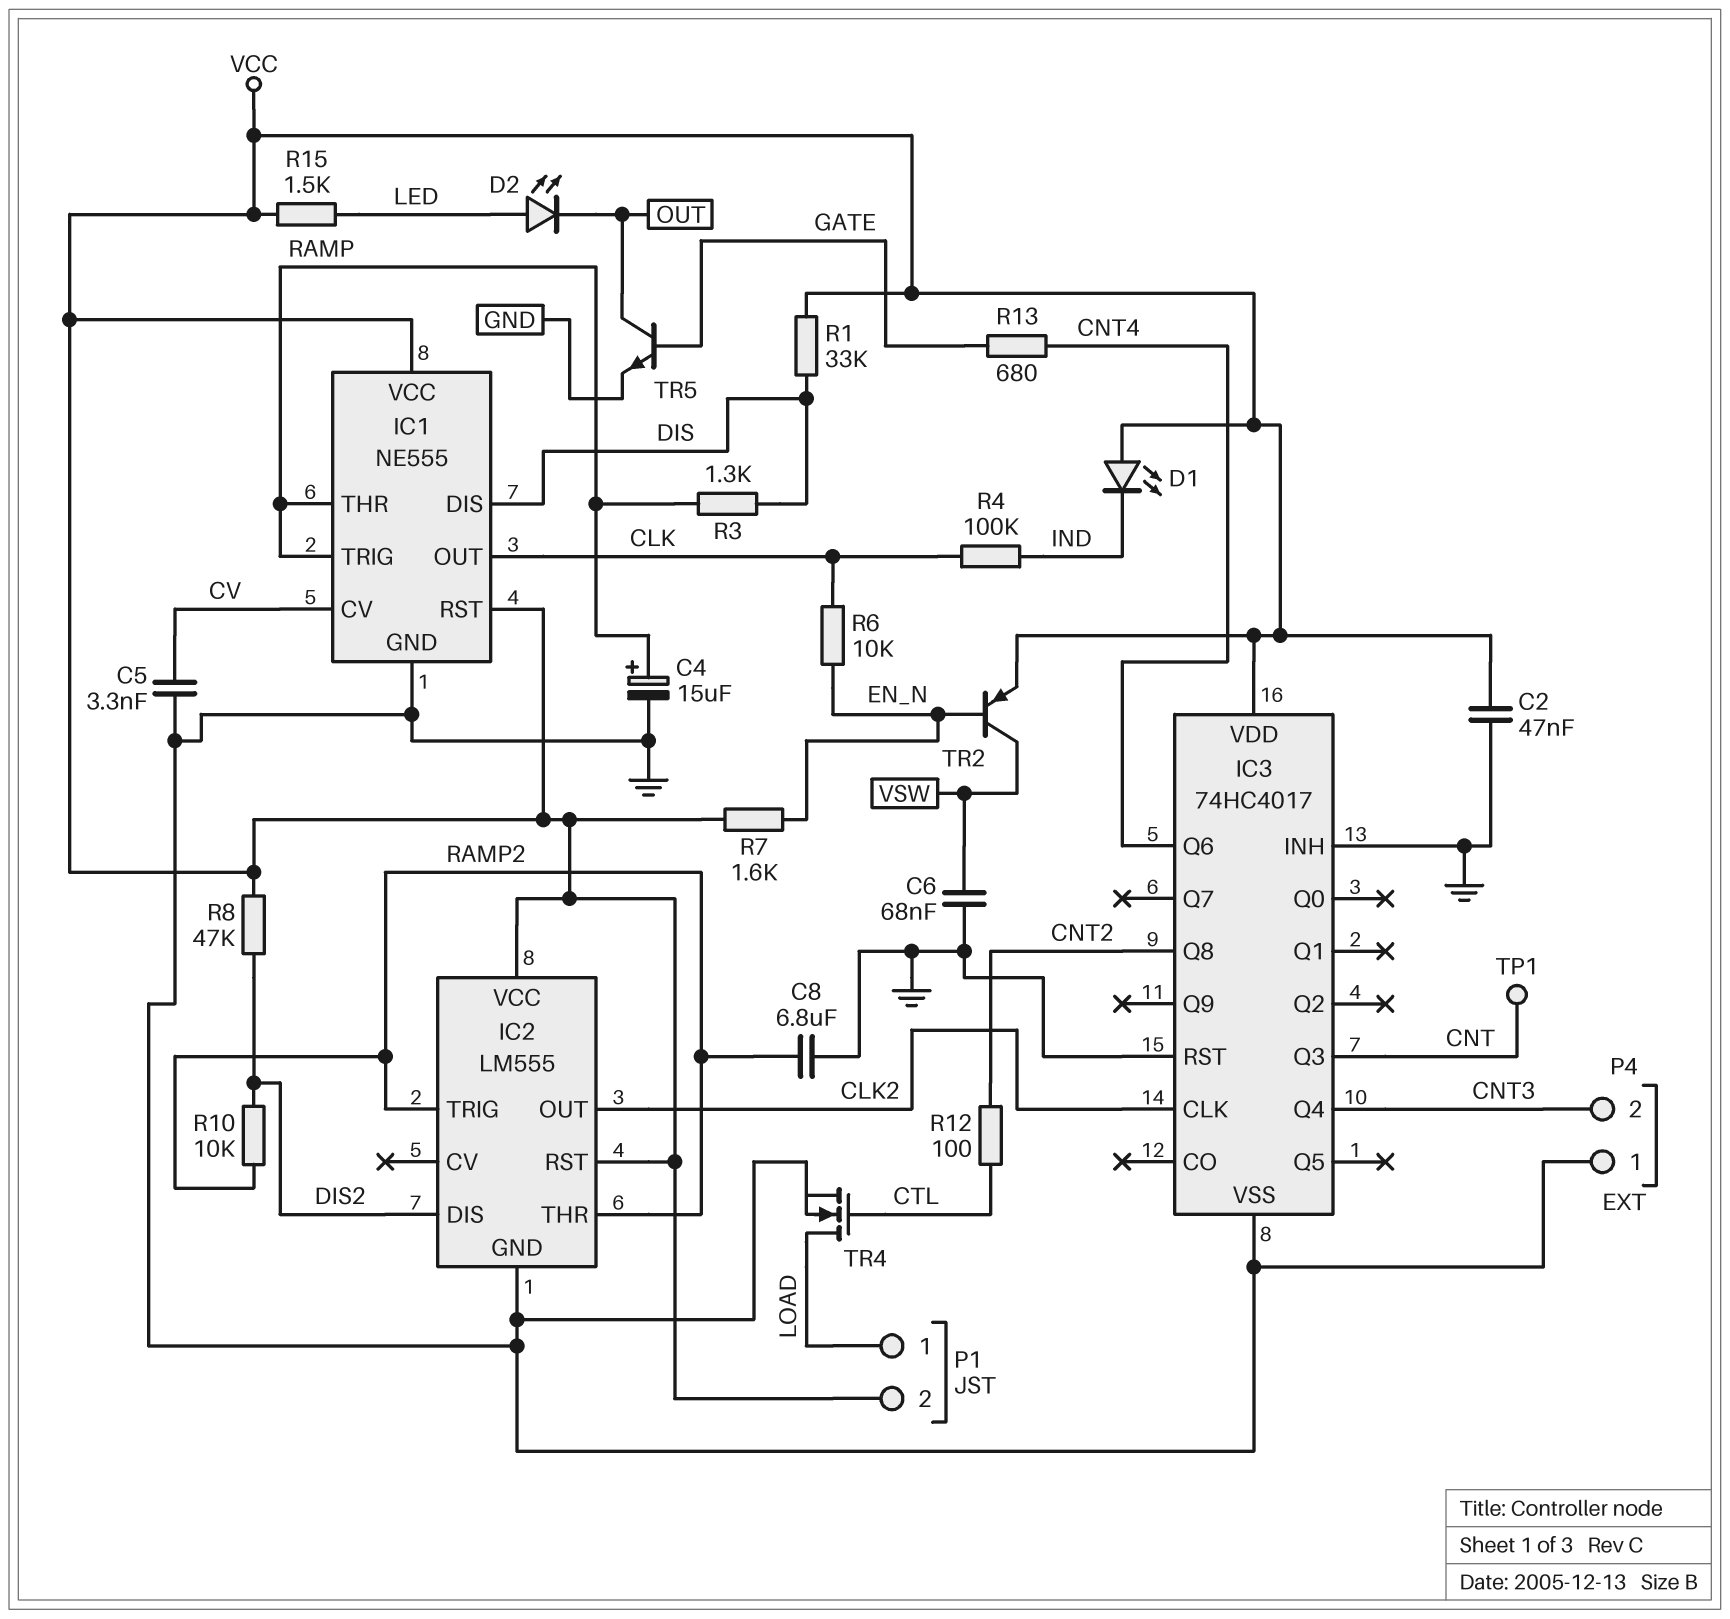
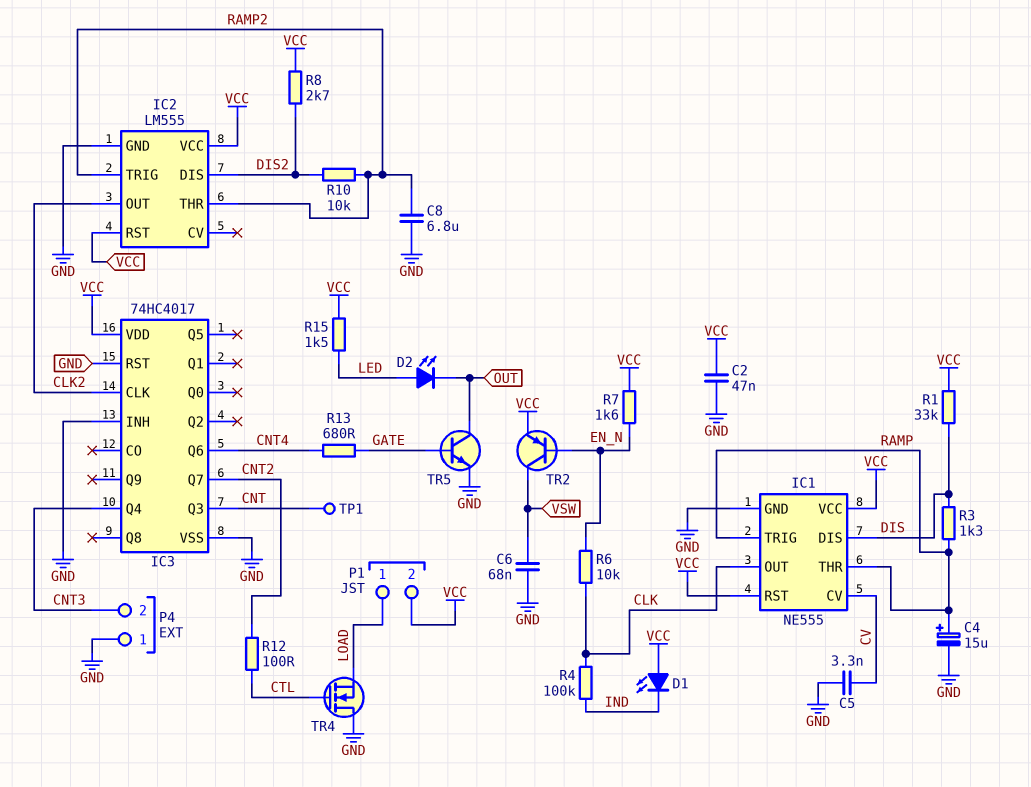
IC3 pin Q7: none -> CNT2
IC3 pin Q8: CNT2 -> none
R8: 47k (DIS2, VCC) -> 2.7k (DIS2, VCC)
TR4: NMOS (G CTL, D LOAD, S GND) -> NMOS (G CTL, D GND, S LOAD)

